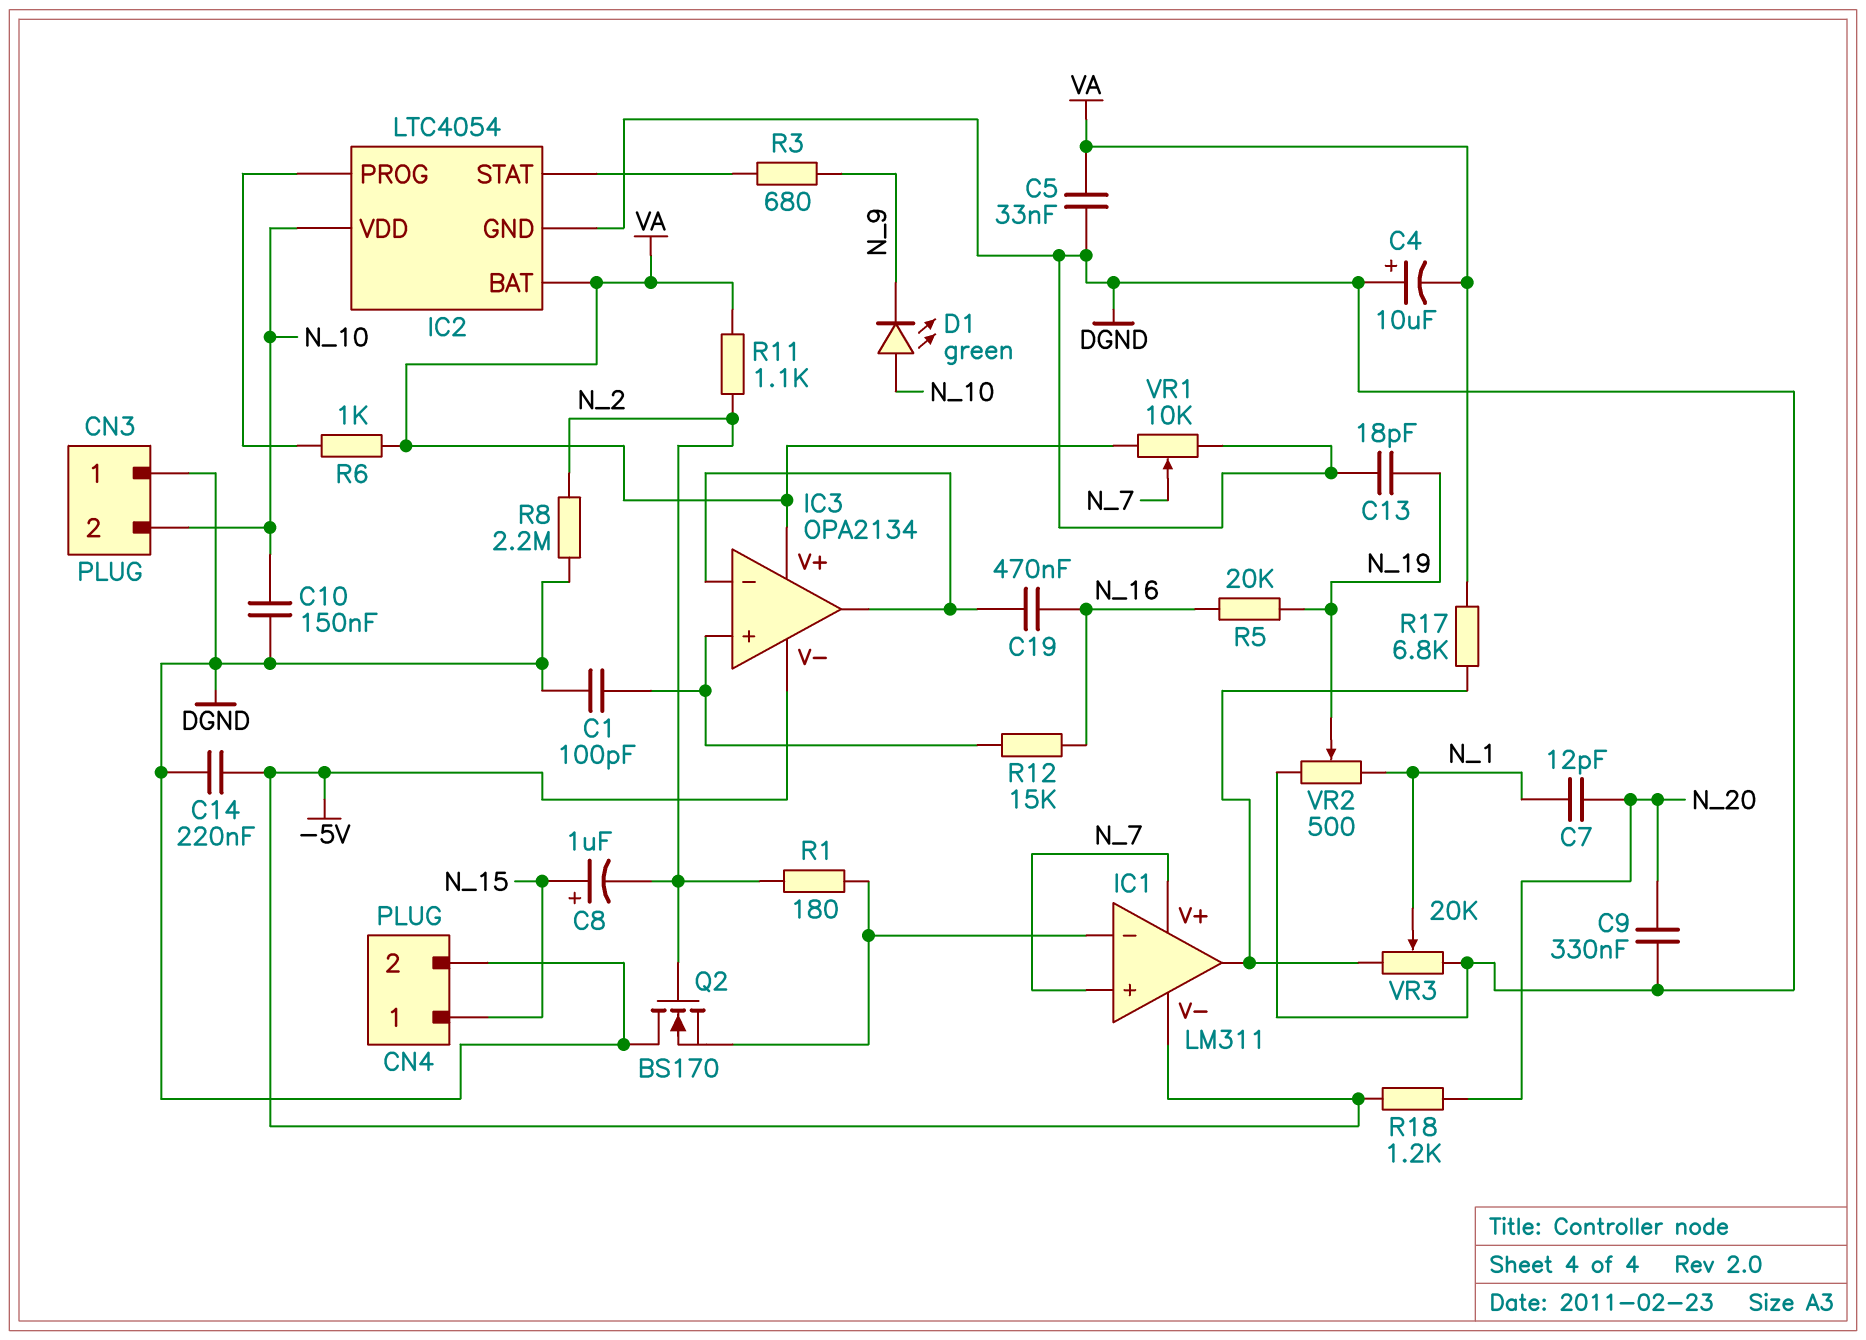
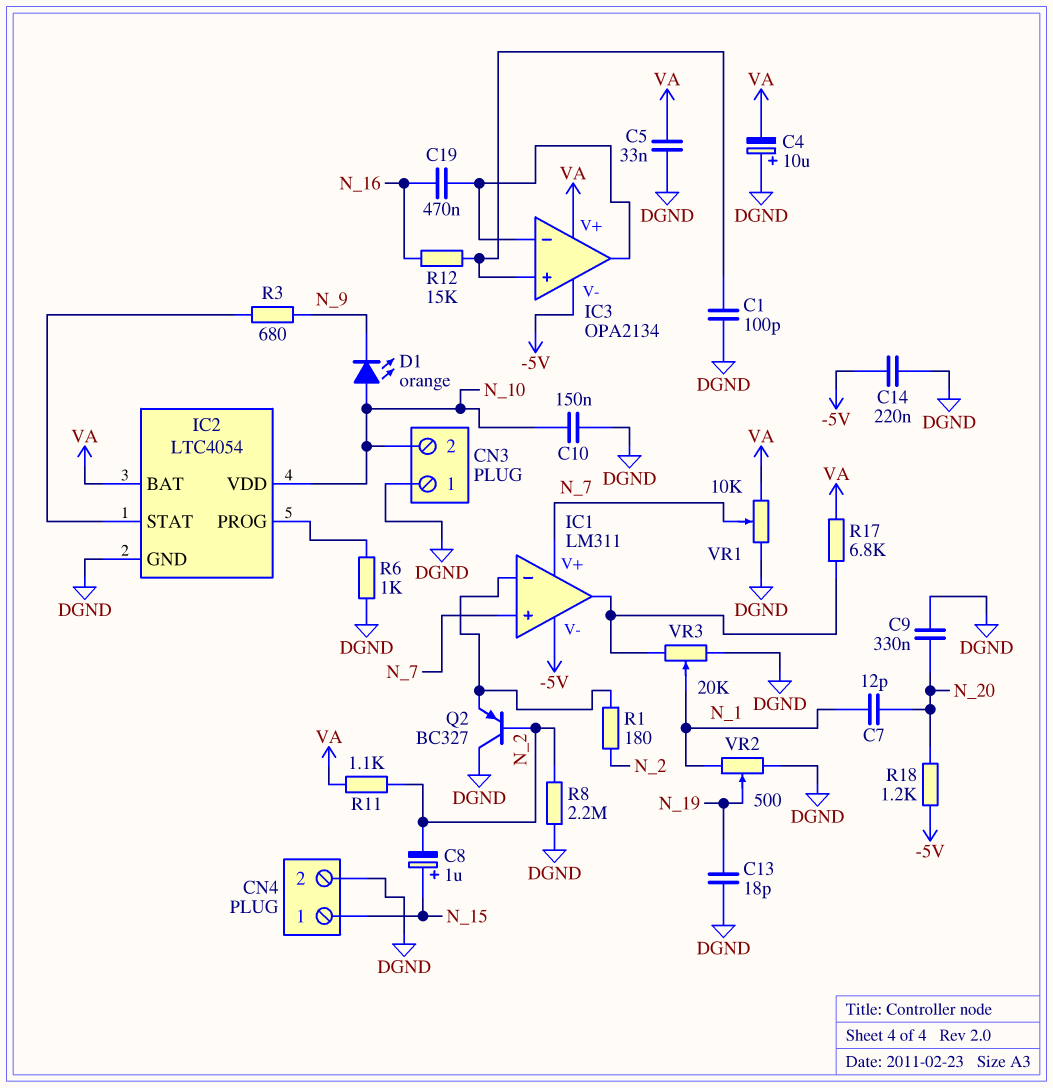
D1: LED green (A N_10, K N_9) -> LED orange (A N_10, K N_9)
Q2: NMOS BS170 (G N_2, D DGND, S IC1/in-) -> PNP BC327 (B N_2, C DGND, E IC1/in-)
R5: 20k (N_16, N_19) -> none
R6: 1k (IC2/PROG, VA) -> 1k (DGND, IC2/PROG)

